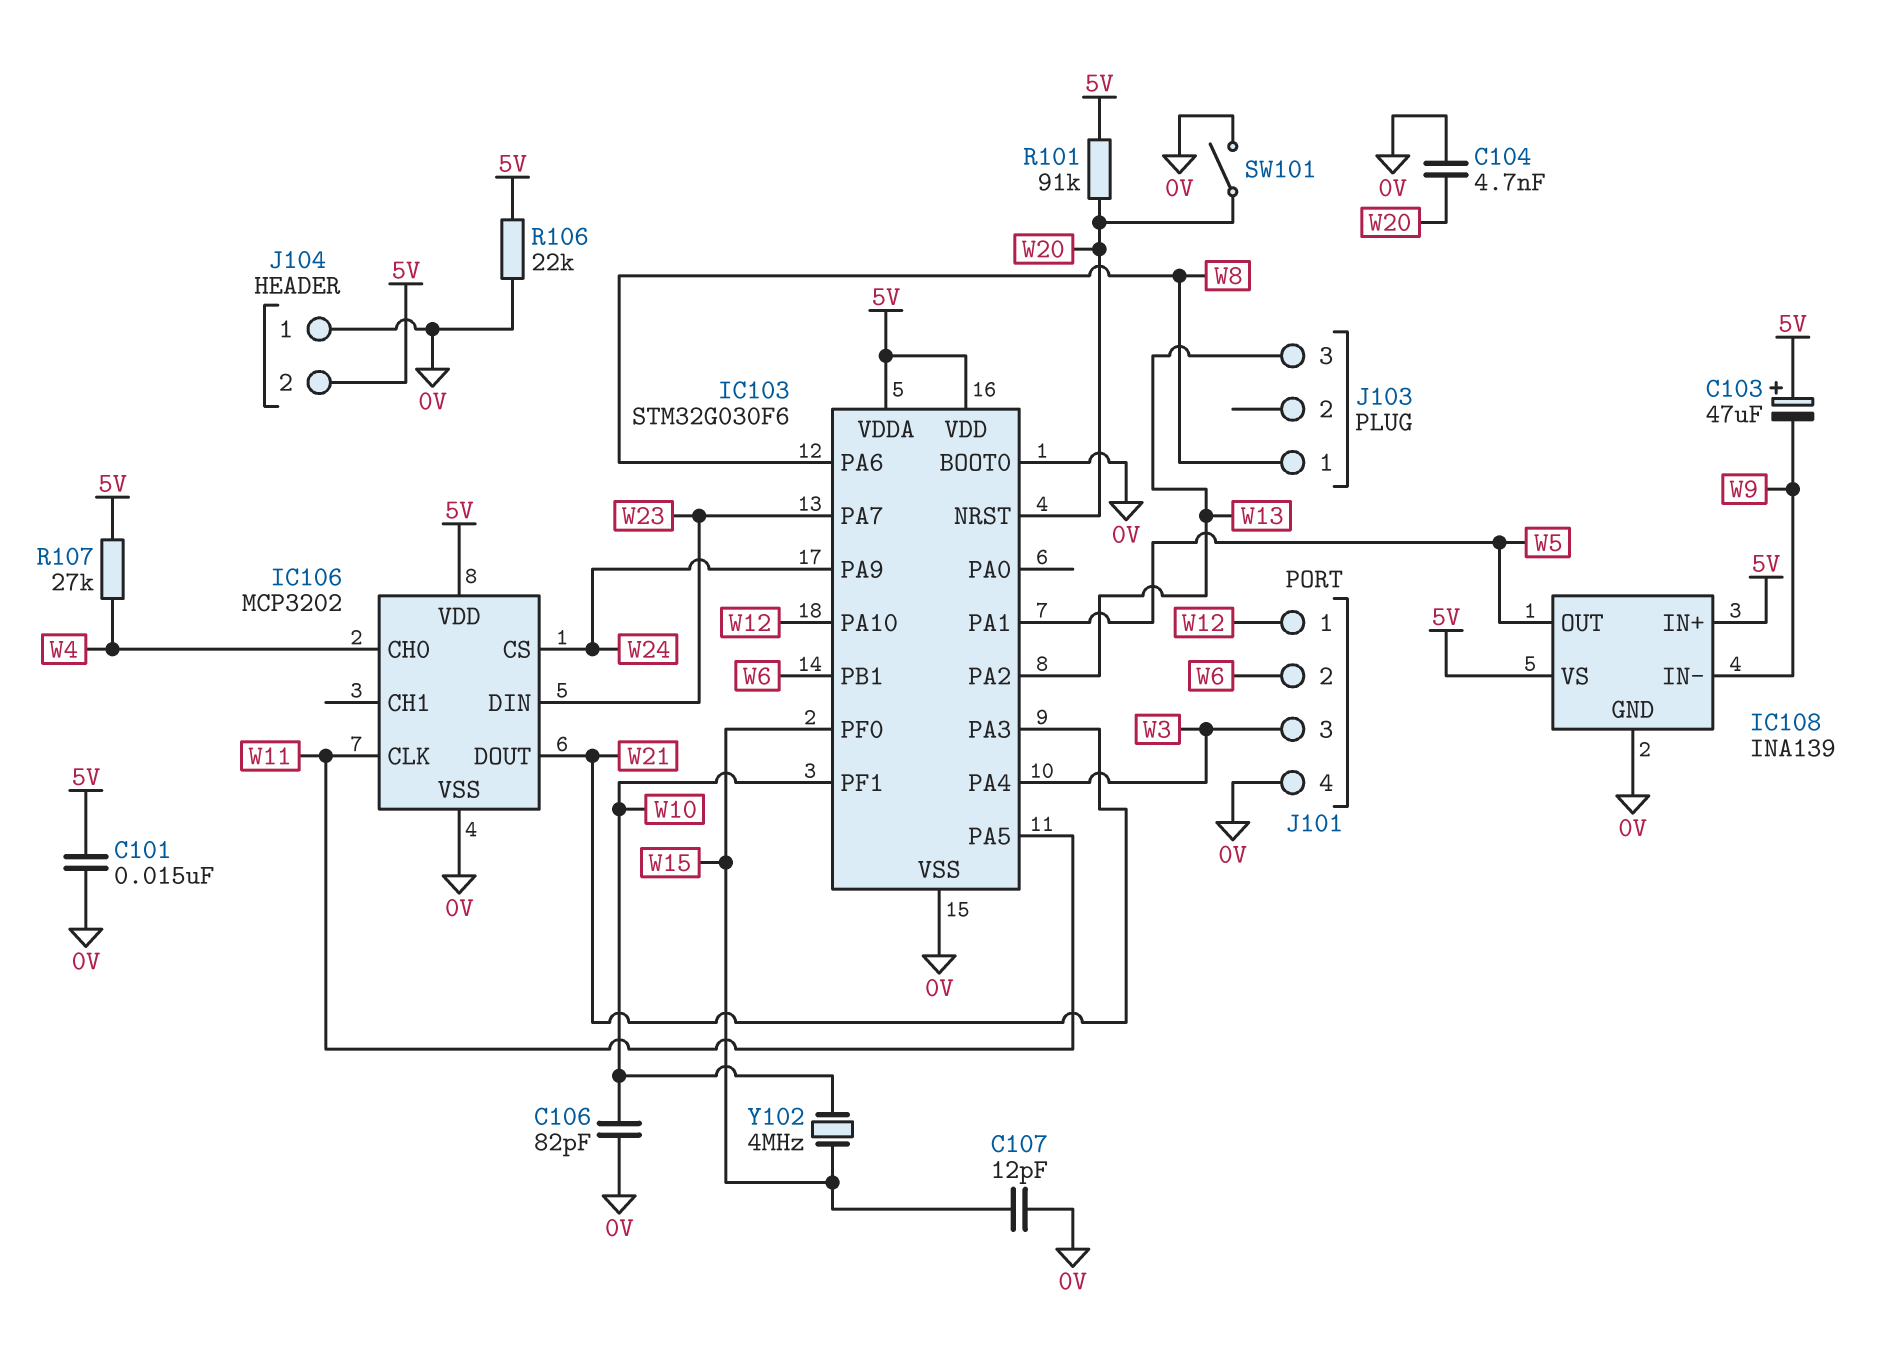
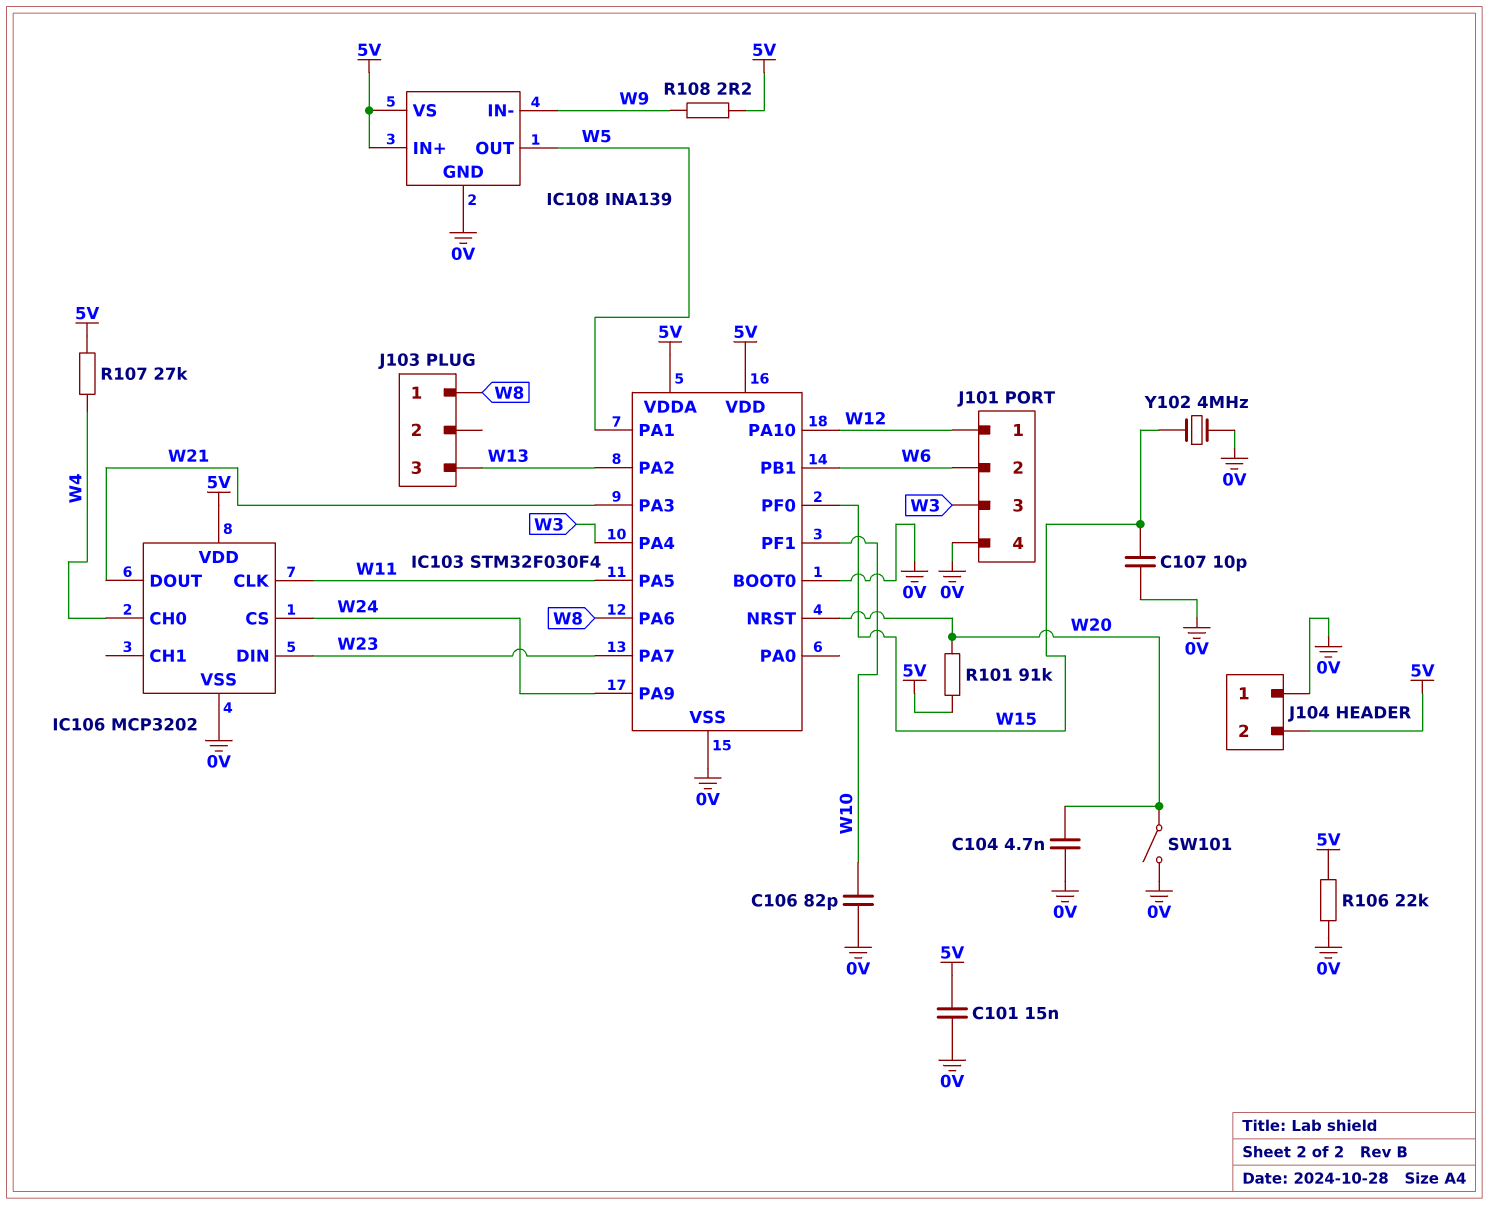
C103: 47uF (plus 5V, minus W9) -> none
C107: 12pF (0V, W15) -> 10pF (0V, W15)
IC103: STM32G030F6 -> STM32F030F4
R108: none -> 2.2 (5V, W9)
Y102: 4MHz (W10, W15) -> 4MHz (0V, W15)

